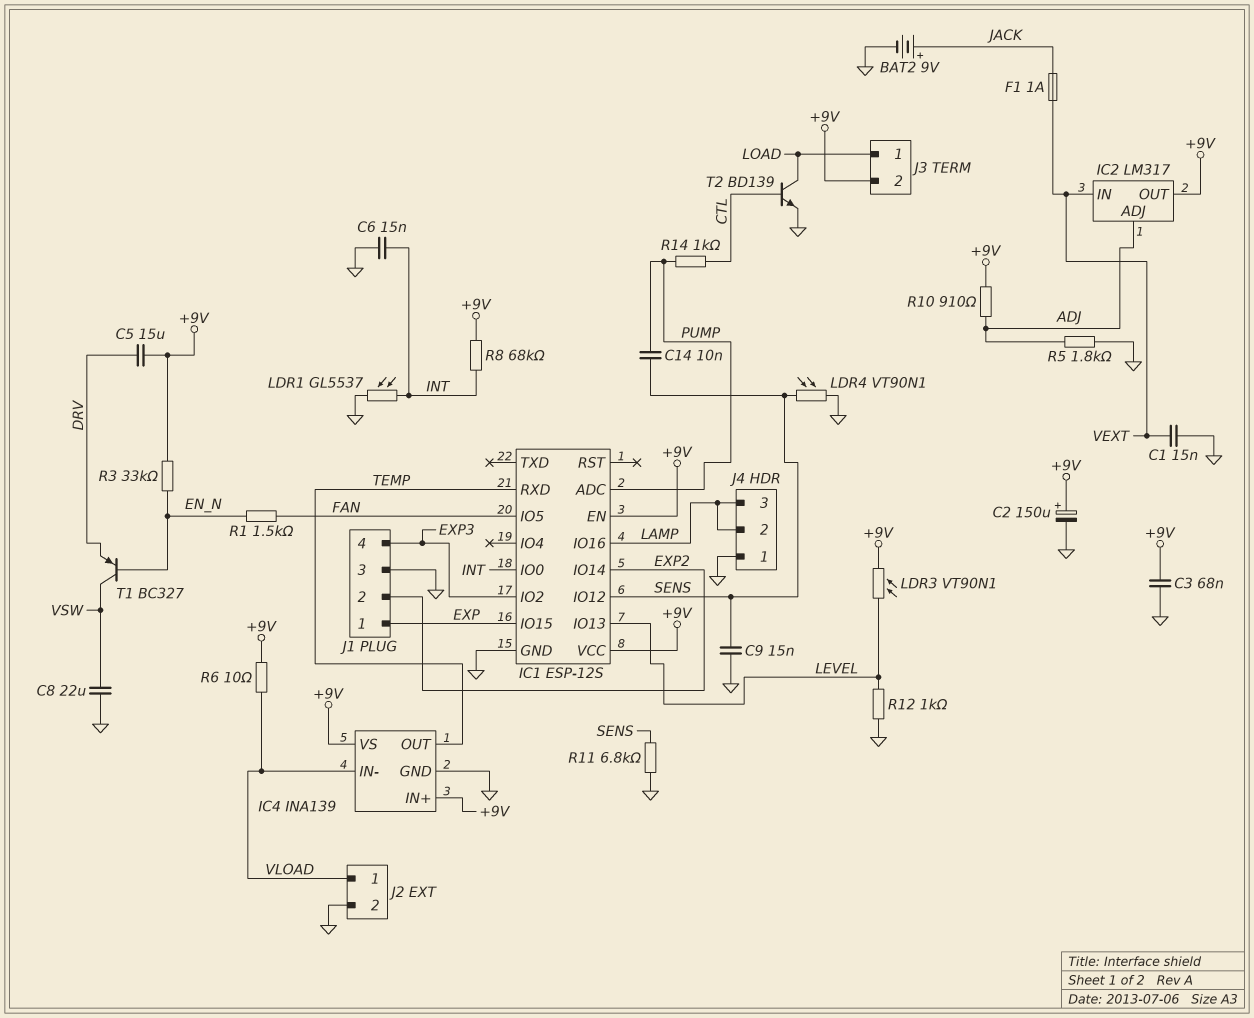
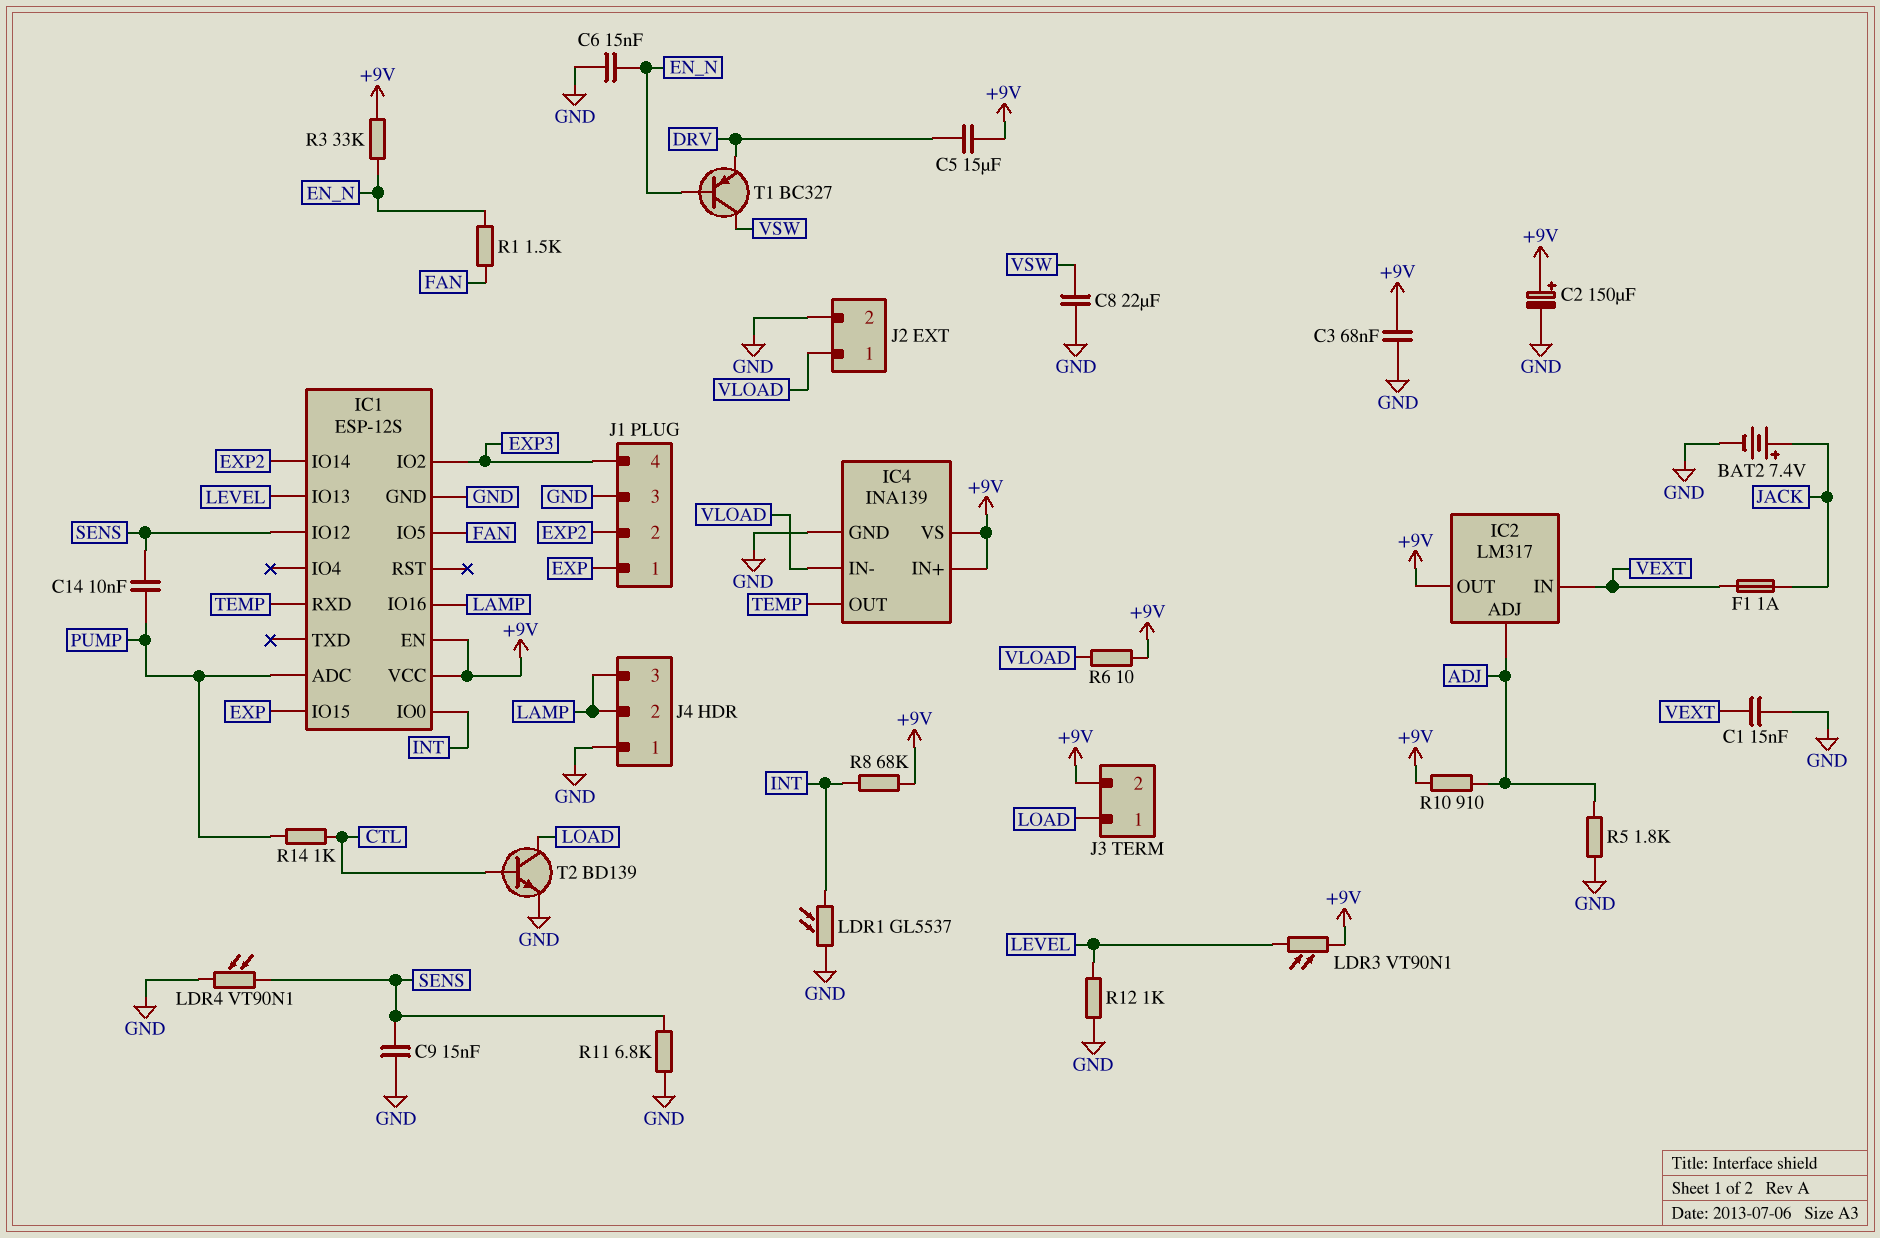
BAT2: 9V (plus JACK, minus GND) -> 7.4V (plus JACK, minus GND)
C6: 15nF (GND, INT) -> 15nF (EN_N, GND)

